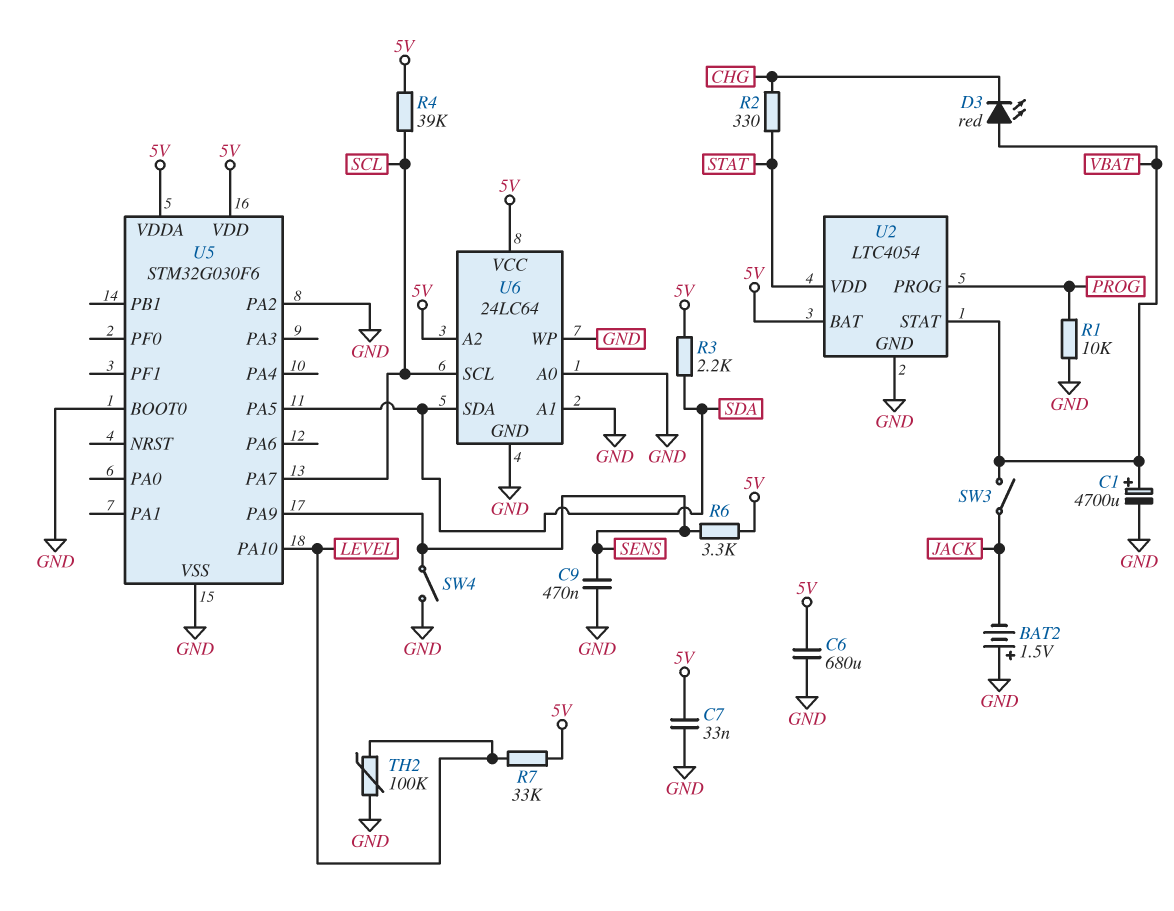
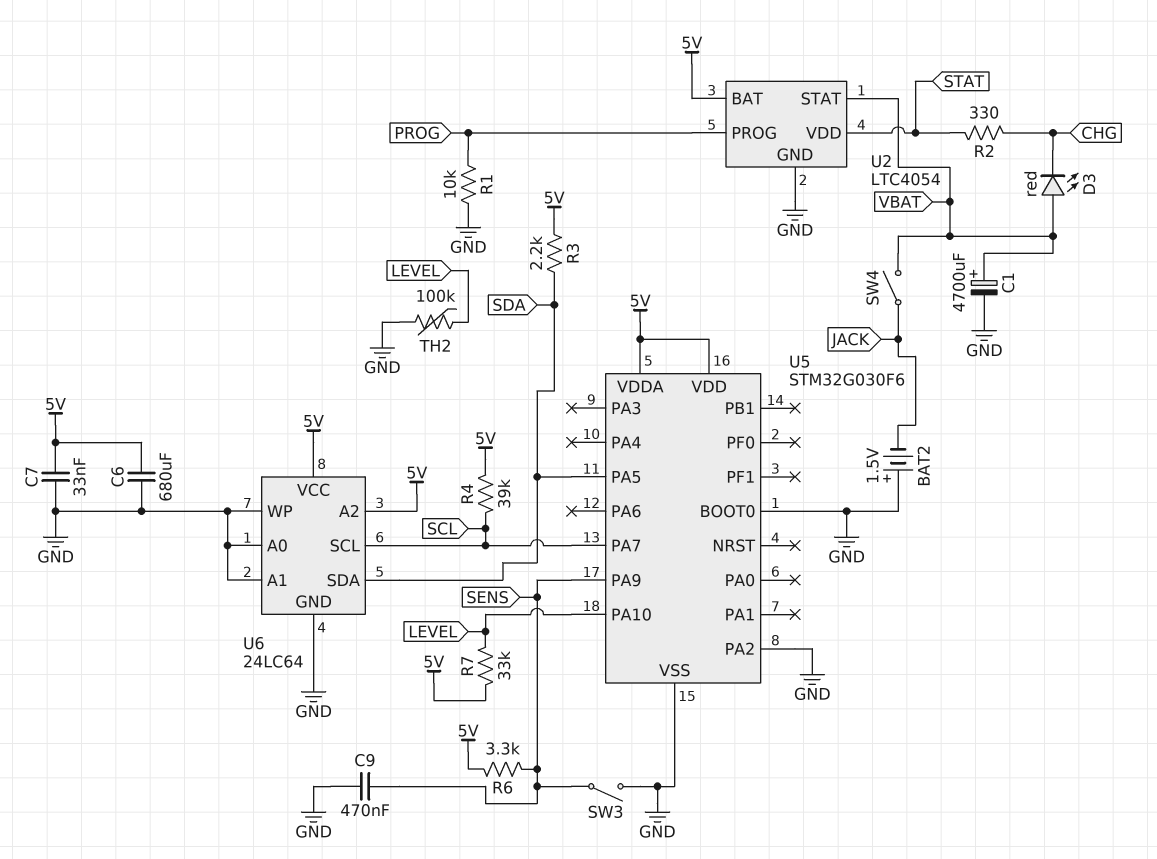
SW3: switch (JACK, VBAT) -> switch (GND, SENS)
SW4: switch (GND, SENS) -> switch (JACK, VBAT)

